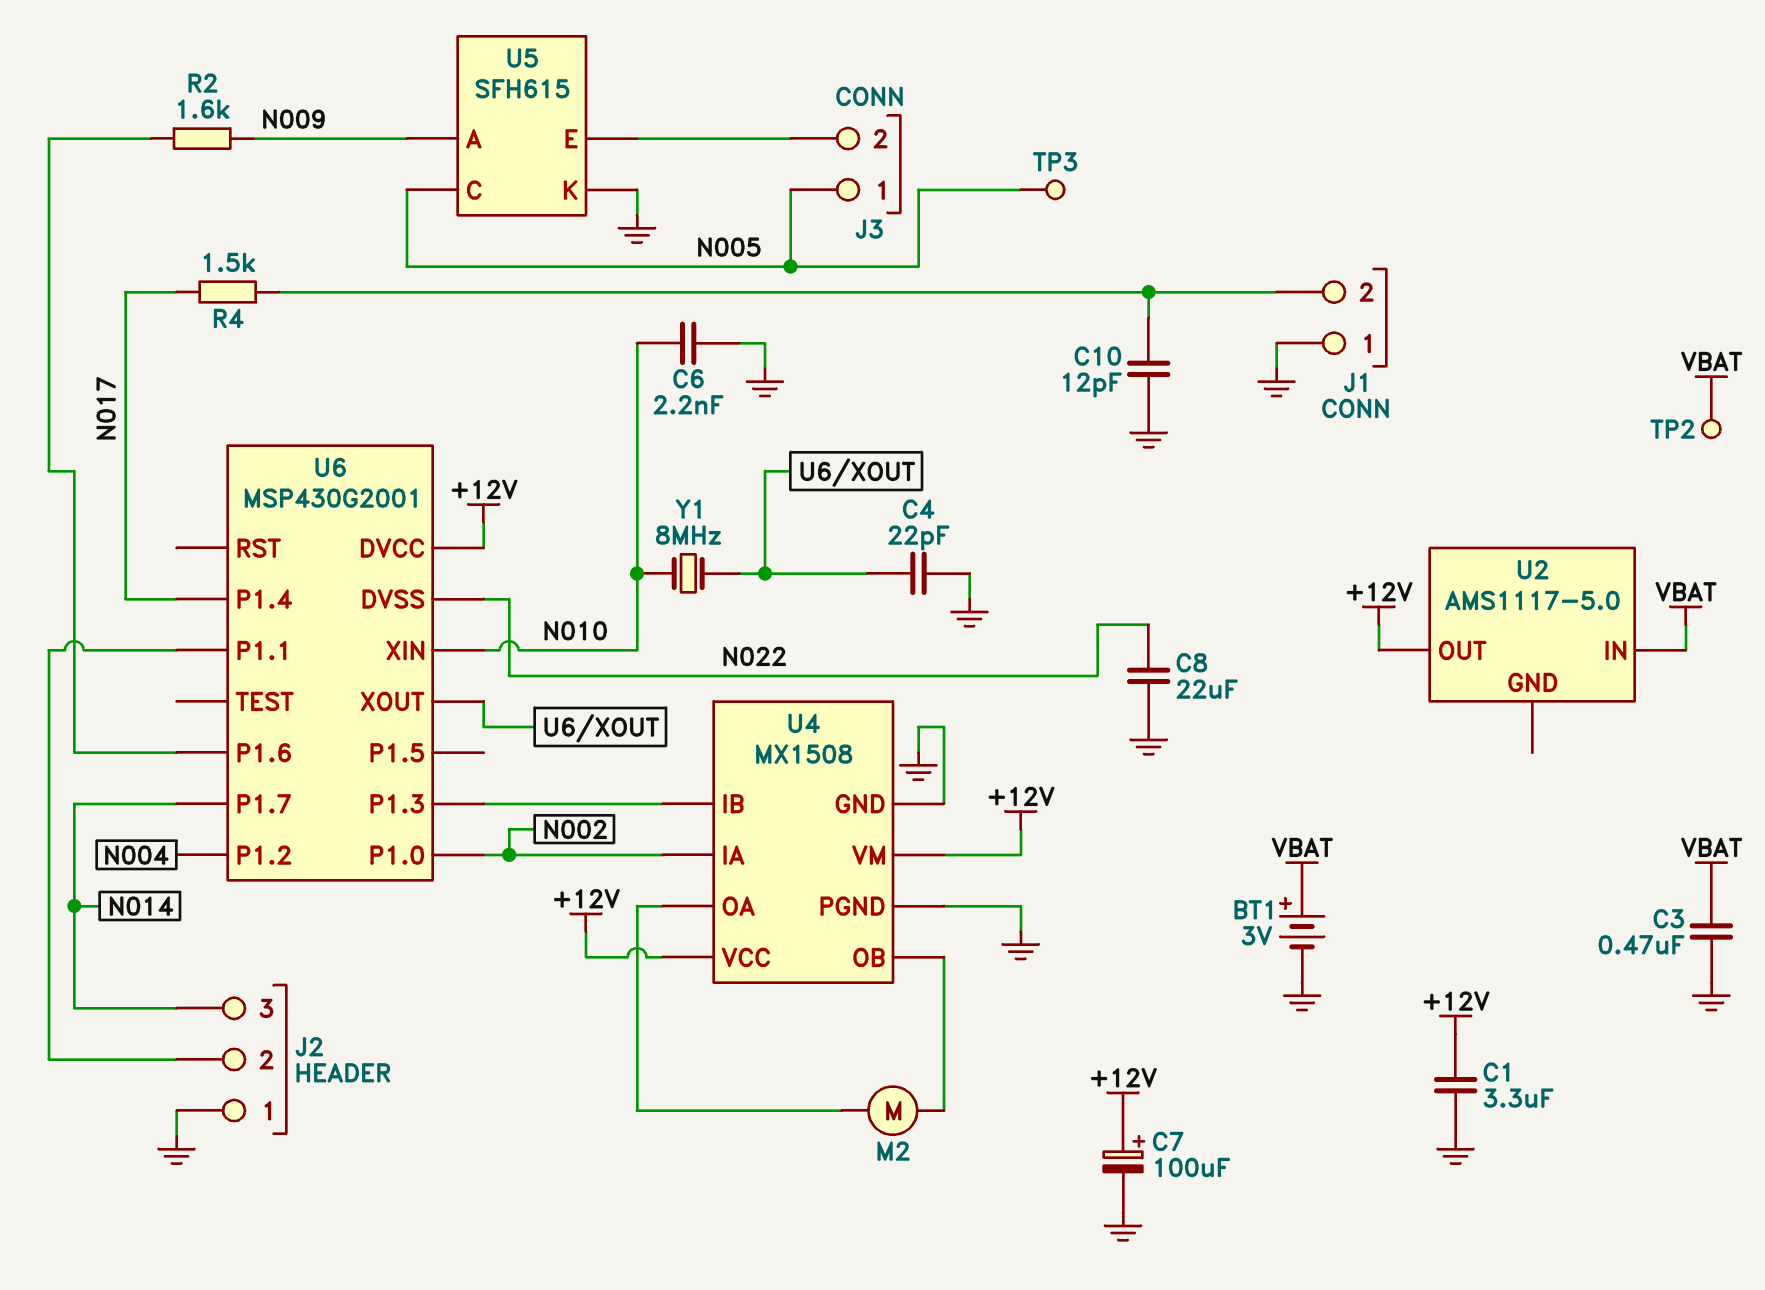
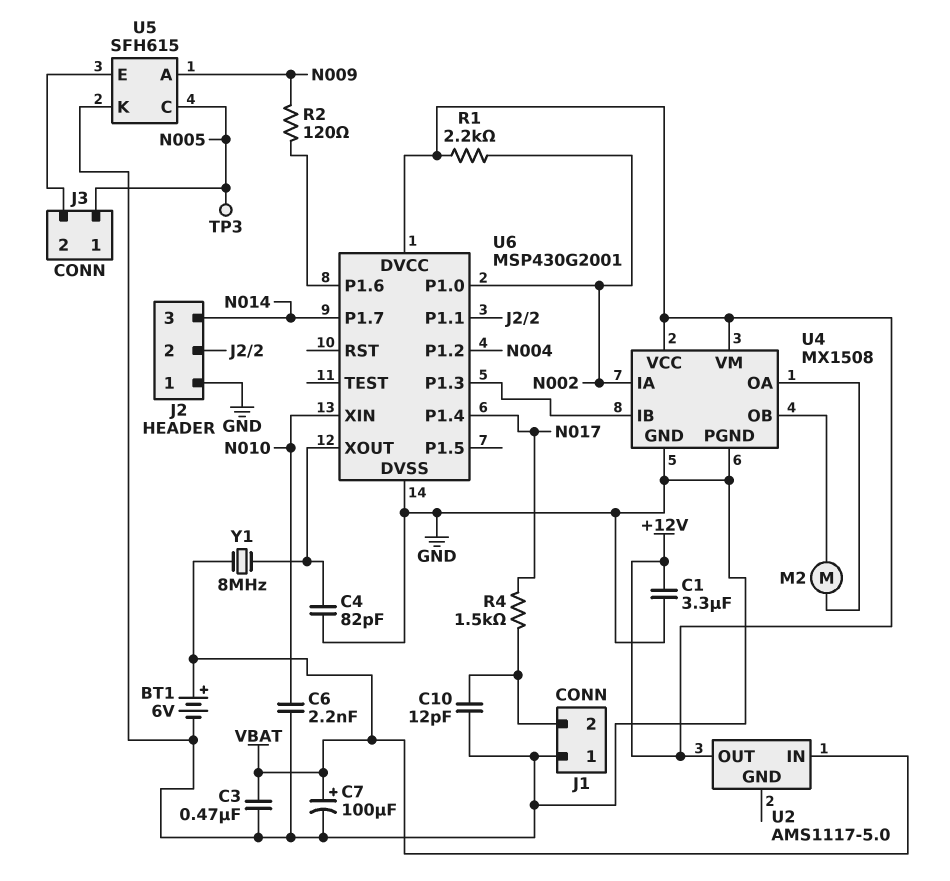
BT1: 3V (plus VBAT, minus GND) -> 6V (plus VBAT, minus GND)
C4: 22pF (GND, U6/XOUT) -> 82pF (GND, U6/XOUT)
C7: 100uF (plus +12V, minus GND) -> 100uF (plus VBAT, minus GND)
C8: 22uF (GND, N022) -> none
R1: none -> 2.2k (+12V, N002)
R2: 1.6k (N009, U6/P1.6) -> 120 (N009, U6/P1.6)
TP2: test point (VBAT) -> none
U6 pin DVSS: N022 -> GND
Y1: 8MHz (N010, U6/XOUT) -> 8MHz (U6/XOUT, VBAT)

